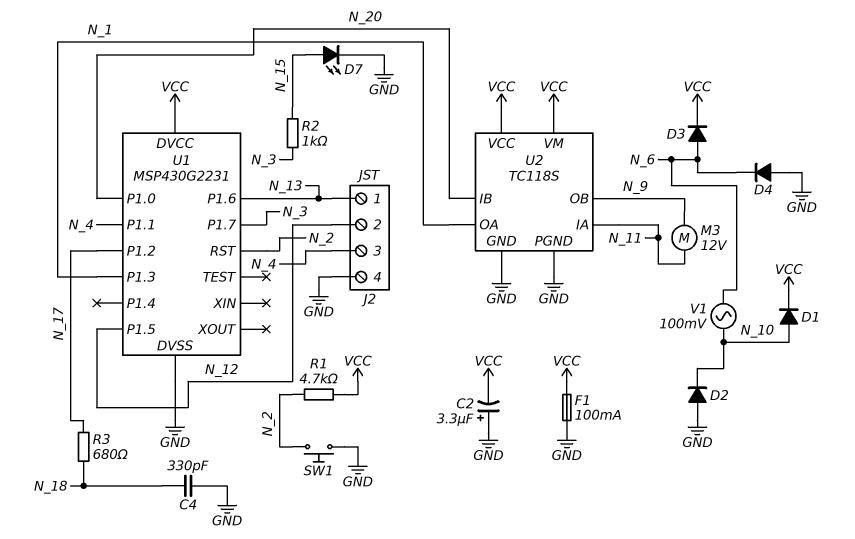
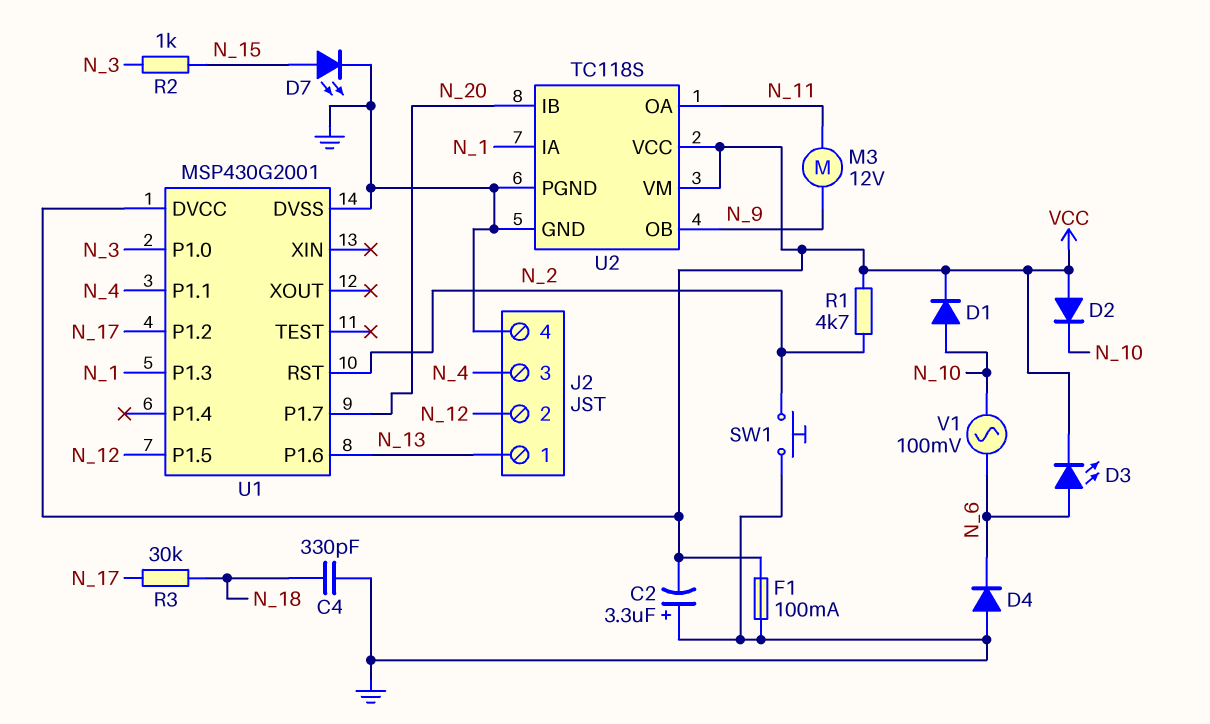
D2: diode (A GND, K N_10) -> diode (A VCC, K N_10)
D3: diode (A N_6, K VCC) -> LED (A N_6, K VCC)
R3: 680 (N_17, N_18) -> 30k (N_17, N_18)
U1: MSP430G2231 -> MSP430G2001
U1 pin P1.0: N_20 -> N_3
U1 pin P1.7: N_3 -> N_20
U2 pin IA: N_11 -> N_1
U2 pin OA: N_1 -> N_11

